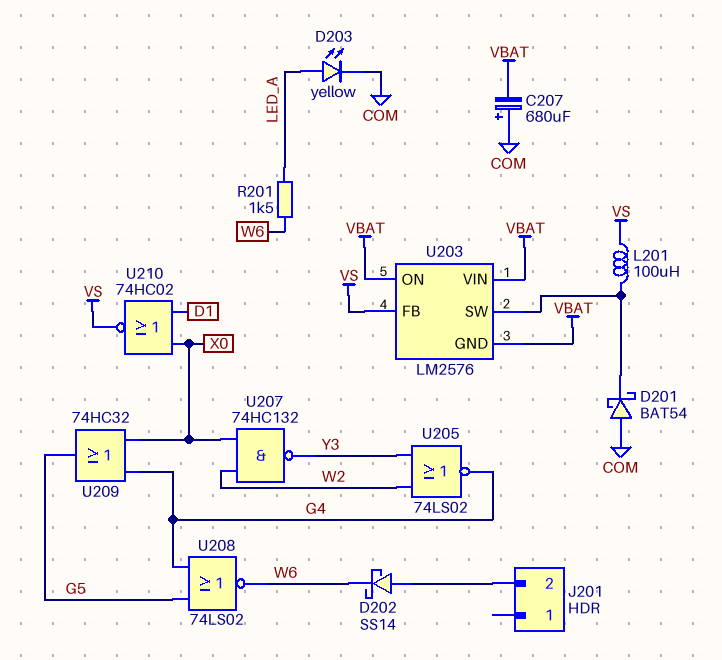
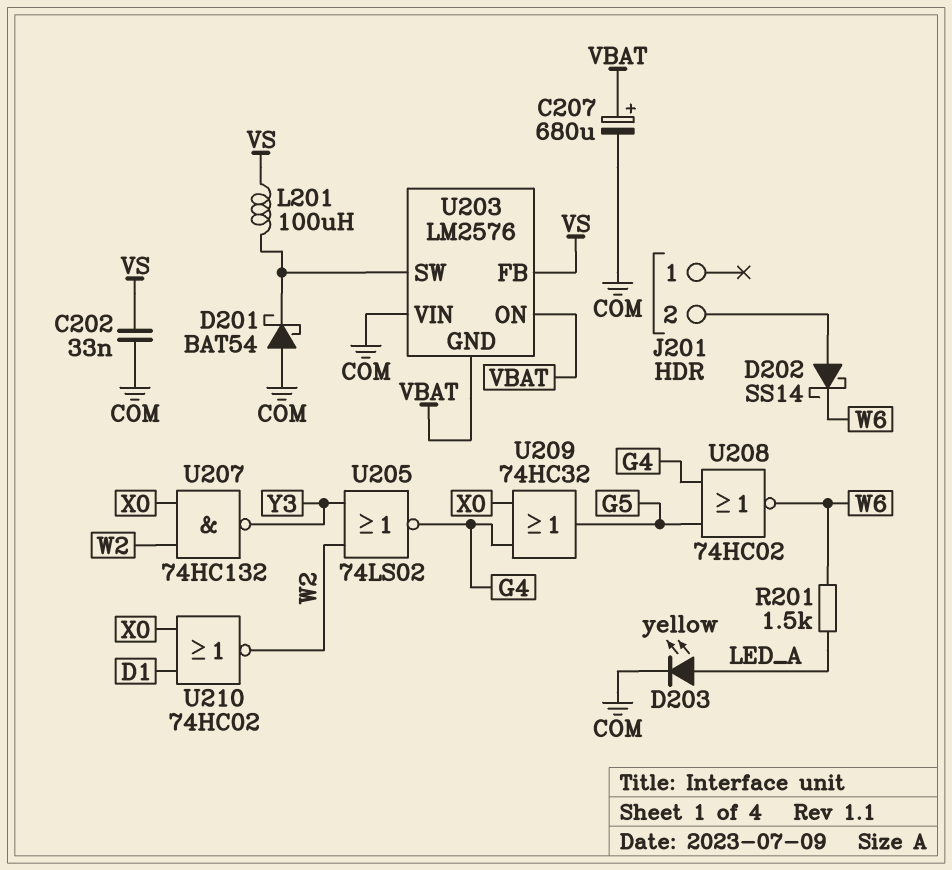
C202: none -> 33nF (COM, VS)
C207: 680uF (plus COM, minus VBAT) -> 680uF (plus VBAT, minus COM)
U203 pin VIN: VBAT -> COM
U208: NOR 74LS02 (in G4, in G5, out W6) -> NOR 74HC02 (in G4, in G5, out W6)
U210: NOR 74HC02 (in D1, in X0, out VS) -> NOR 74HC02 (in D1, in X0, out W2)

